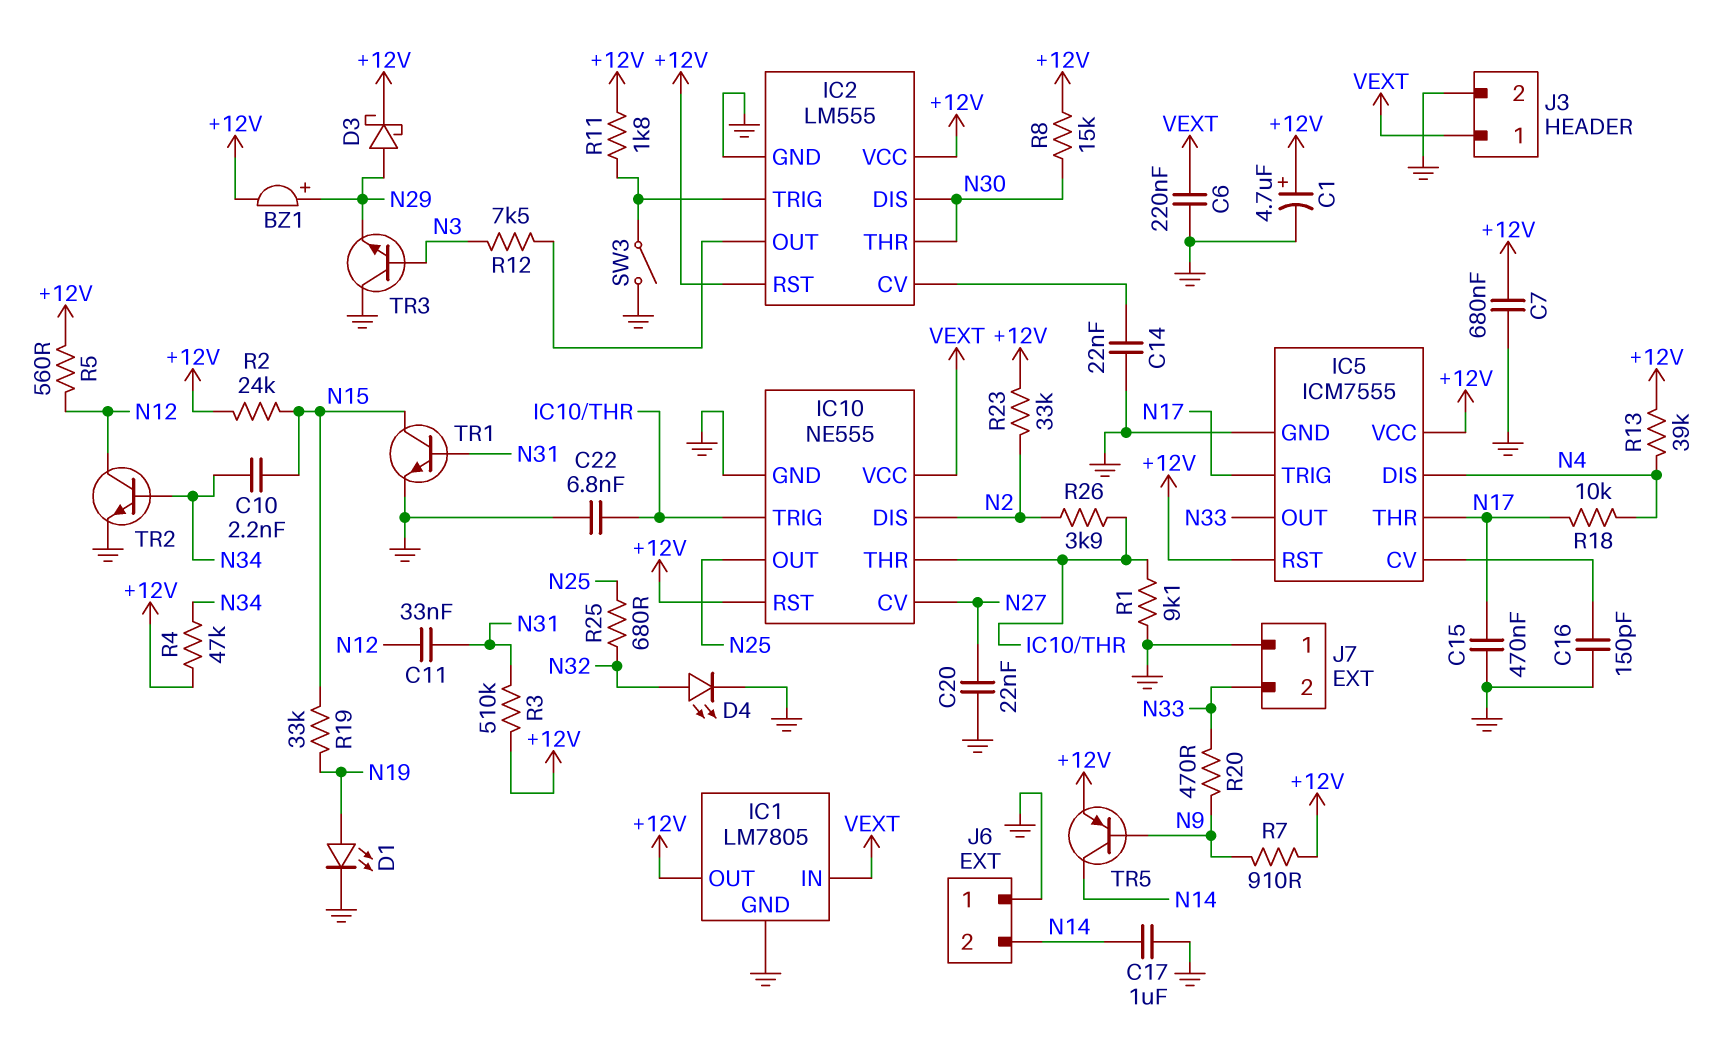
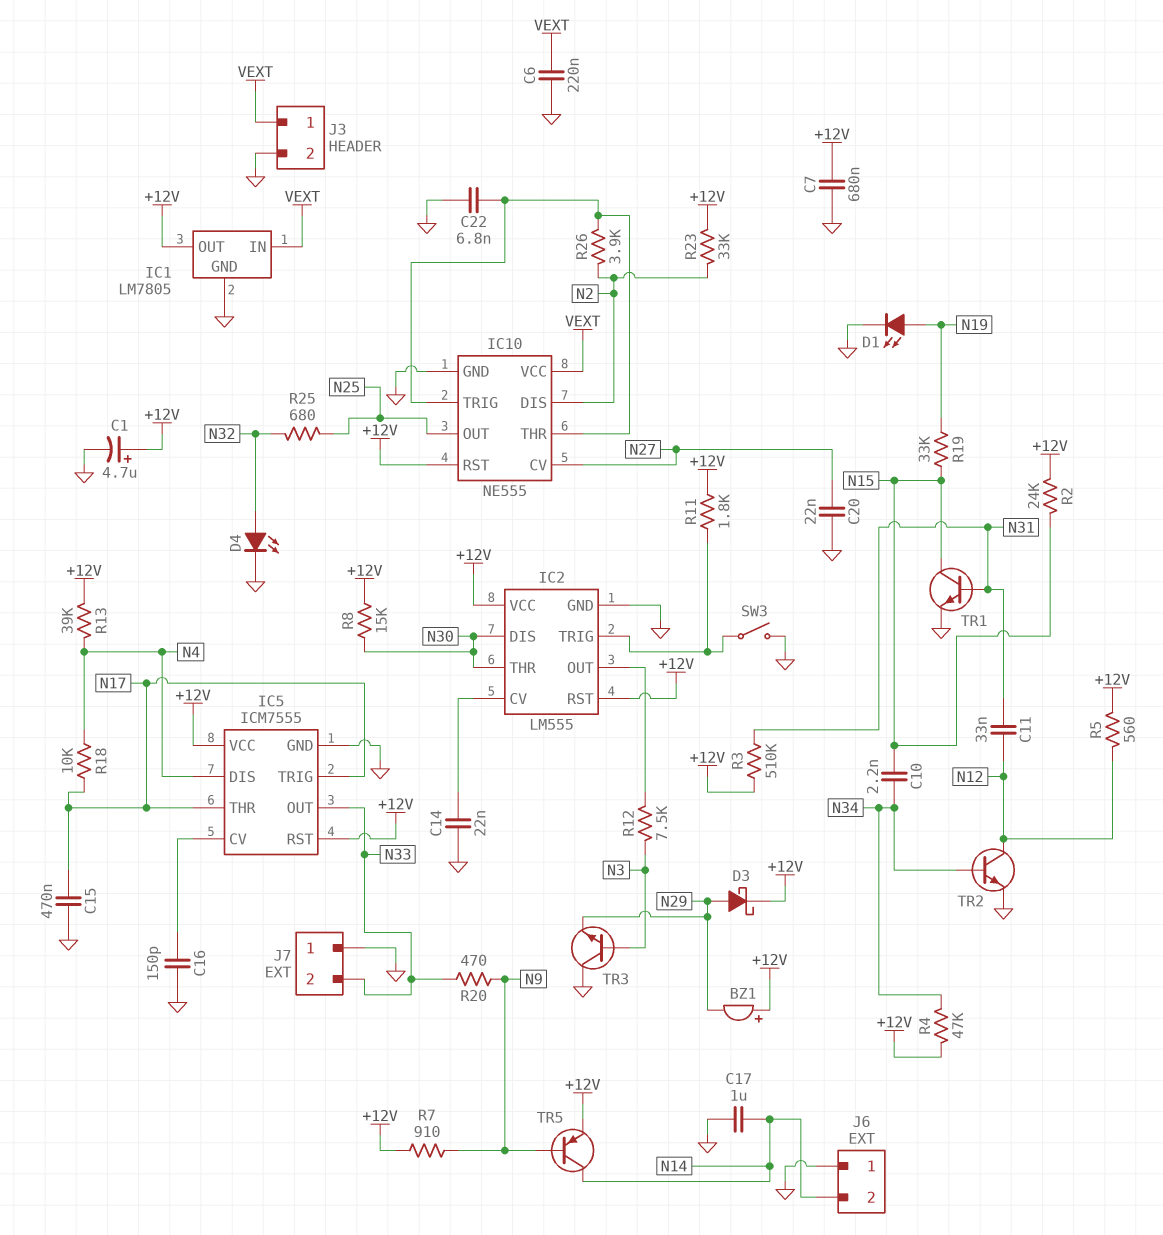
BZ1: buzzer (plus N29, minus +12V) -> buzzer (plus +12V, minus N29)
R1: 9.1k (GND, IC10/THR) -> none

